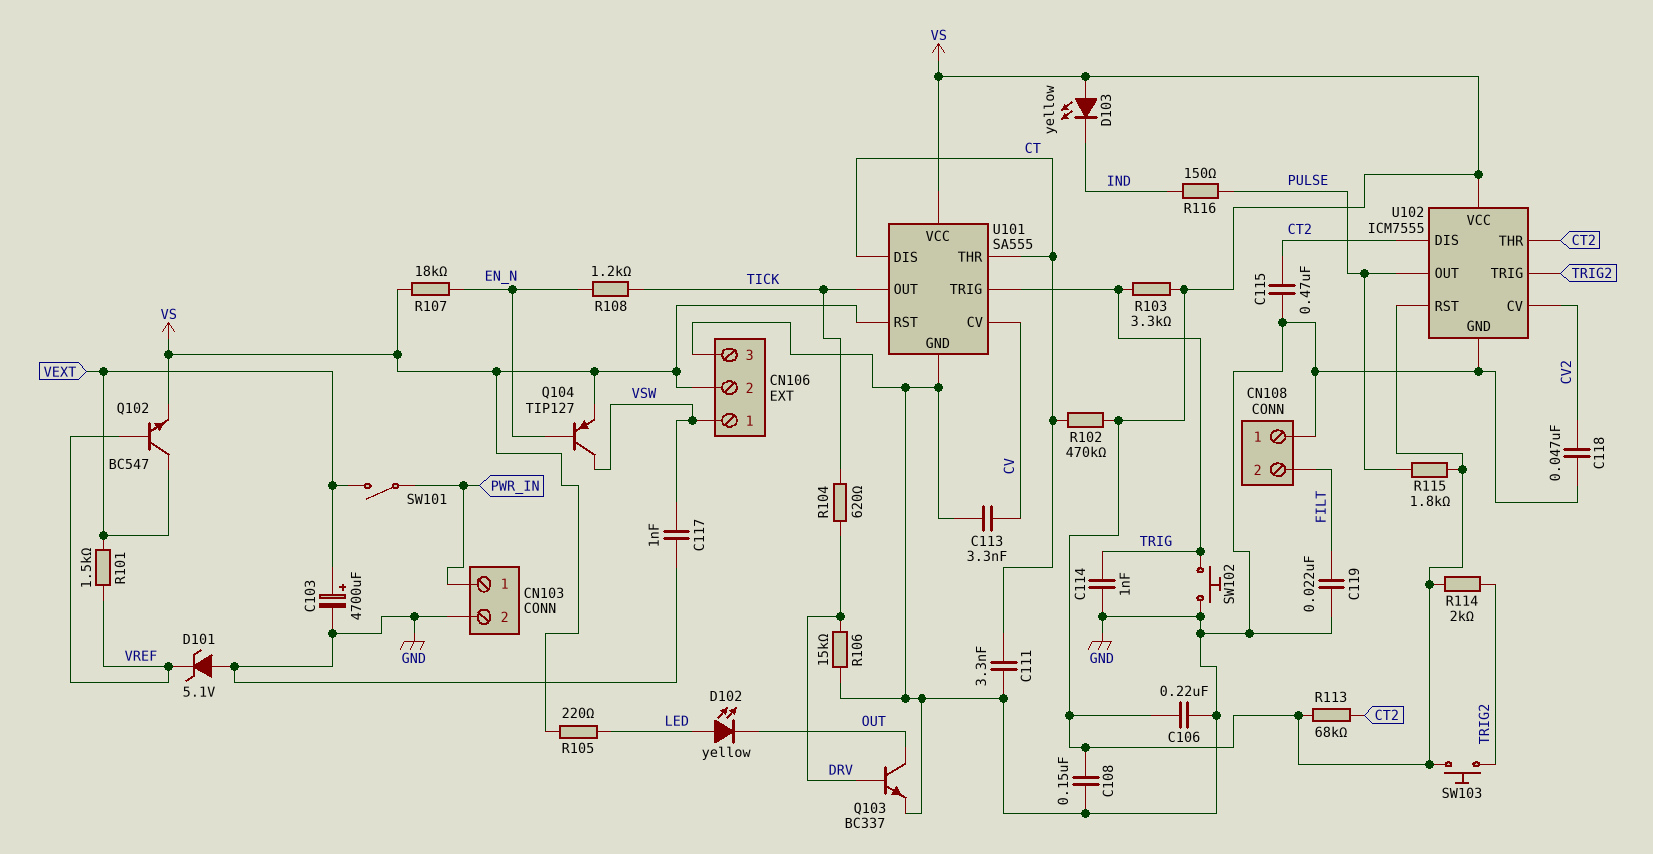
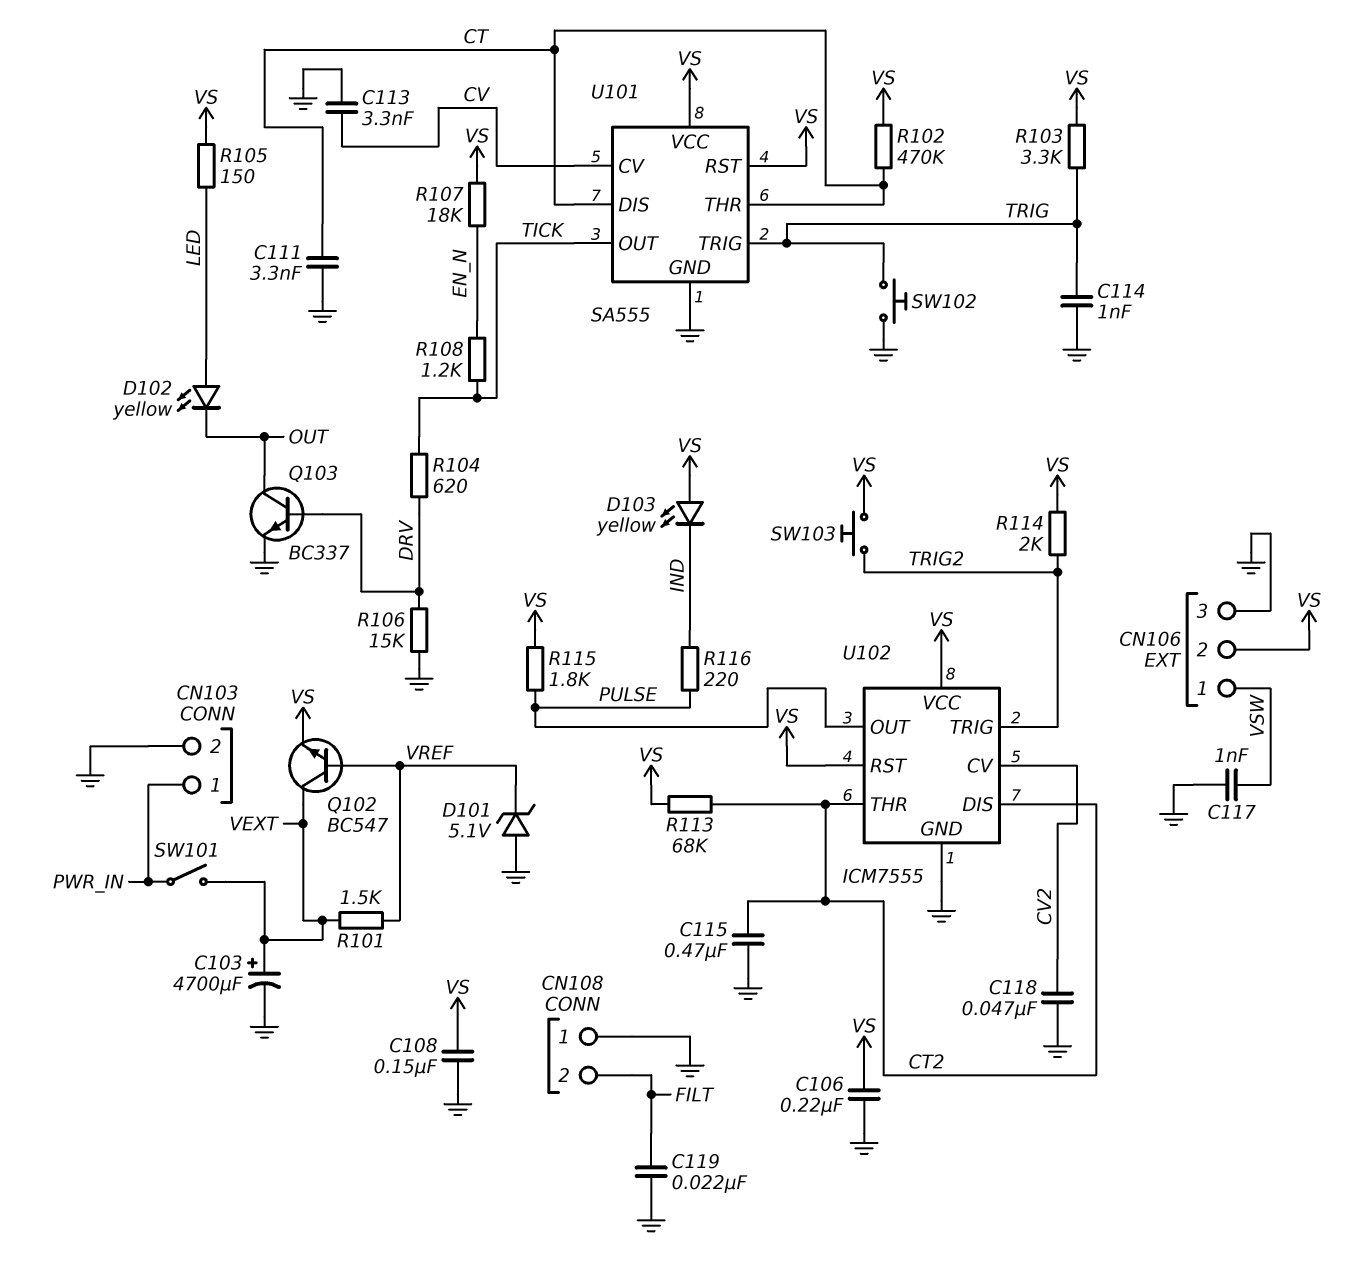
Q104: PNP TIP127 (B EN_N, C VSW, E VS) -> none
R105: 220 (LED, VS) -> 150 (LED, VS)
R116: 150 (IND, PULSE) -> 220 (IND, PULSE)

